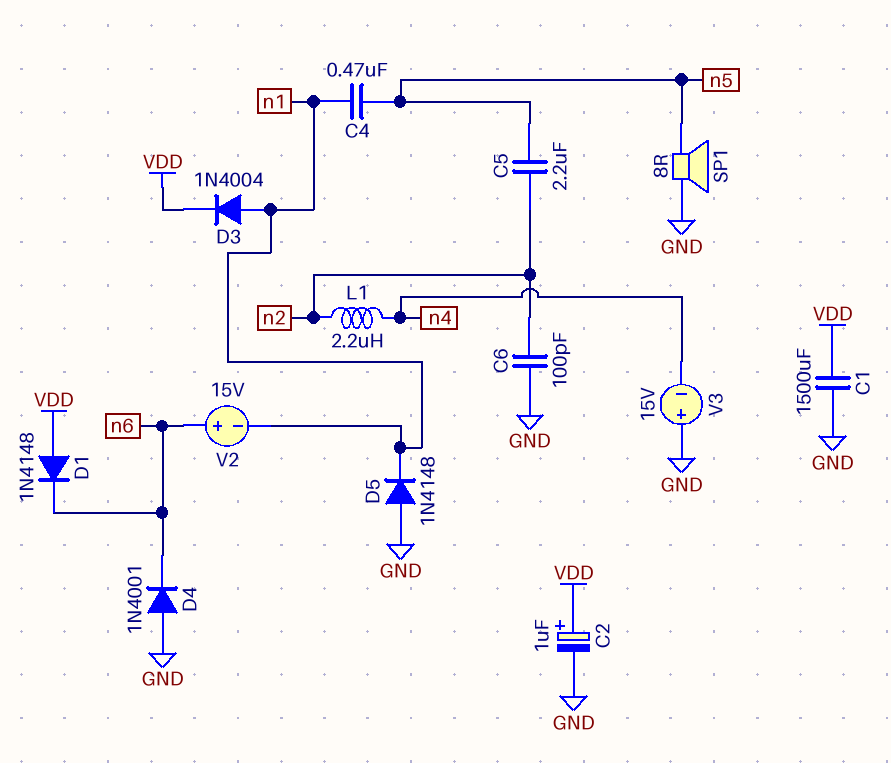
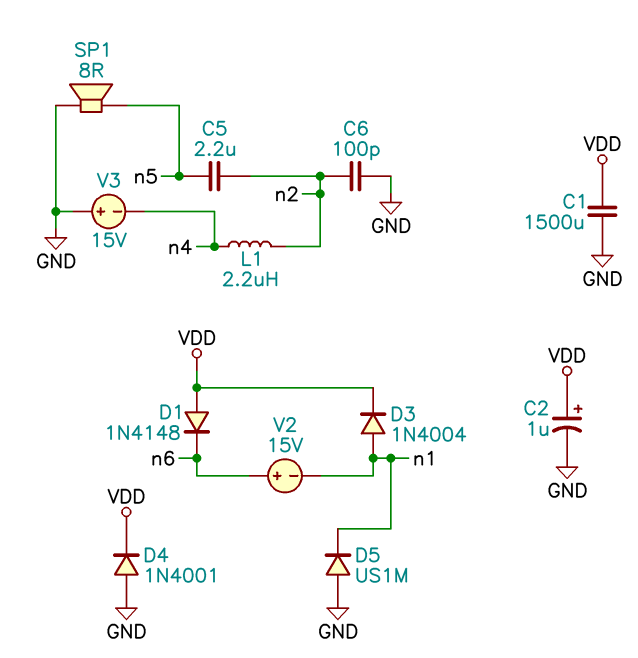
C4: 470nF (n1, n5) -> none
D4: diode 1N4001 (A GND, K n6) -> diode 1N4001 (A GND, K VDD)
D5: diode 1N4148 (A GND, K n1) -> diode US1M (A GND, K n1)

